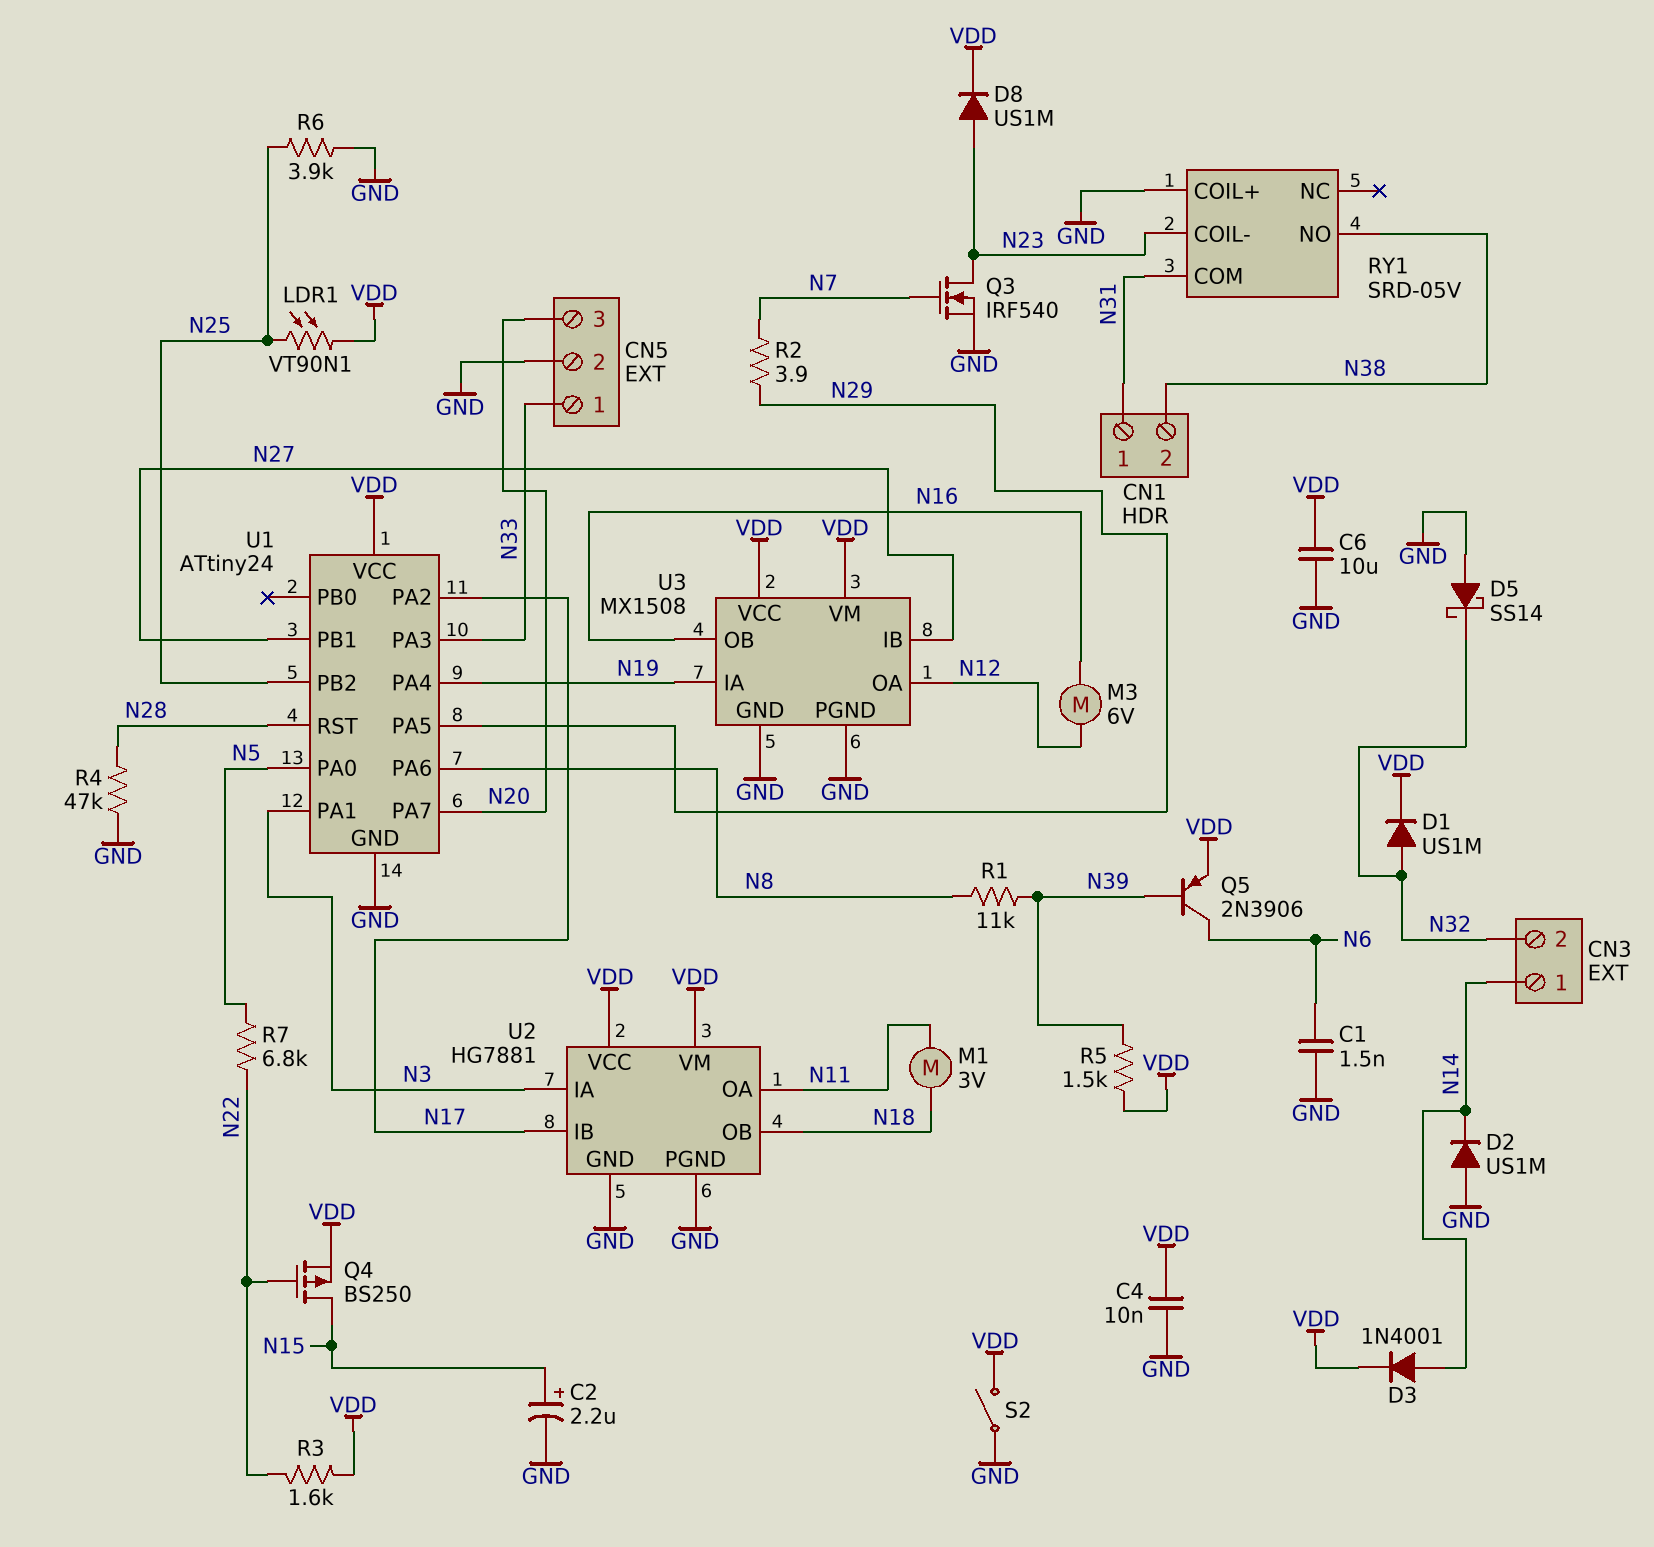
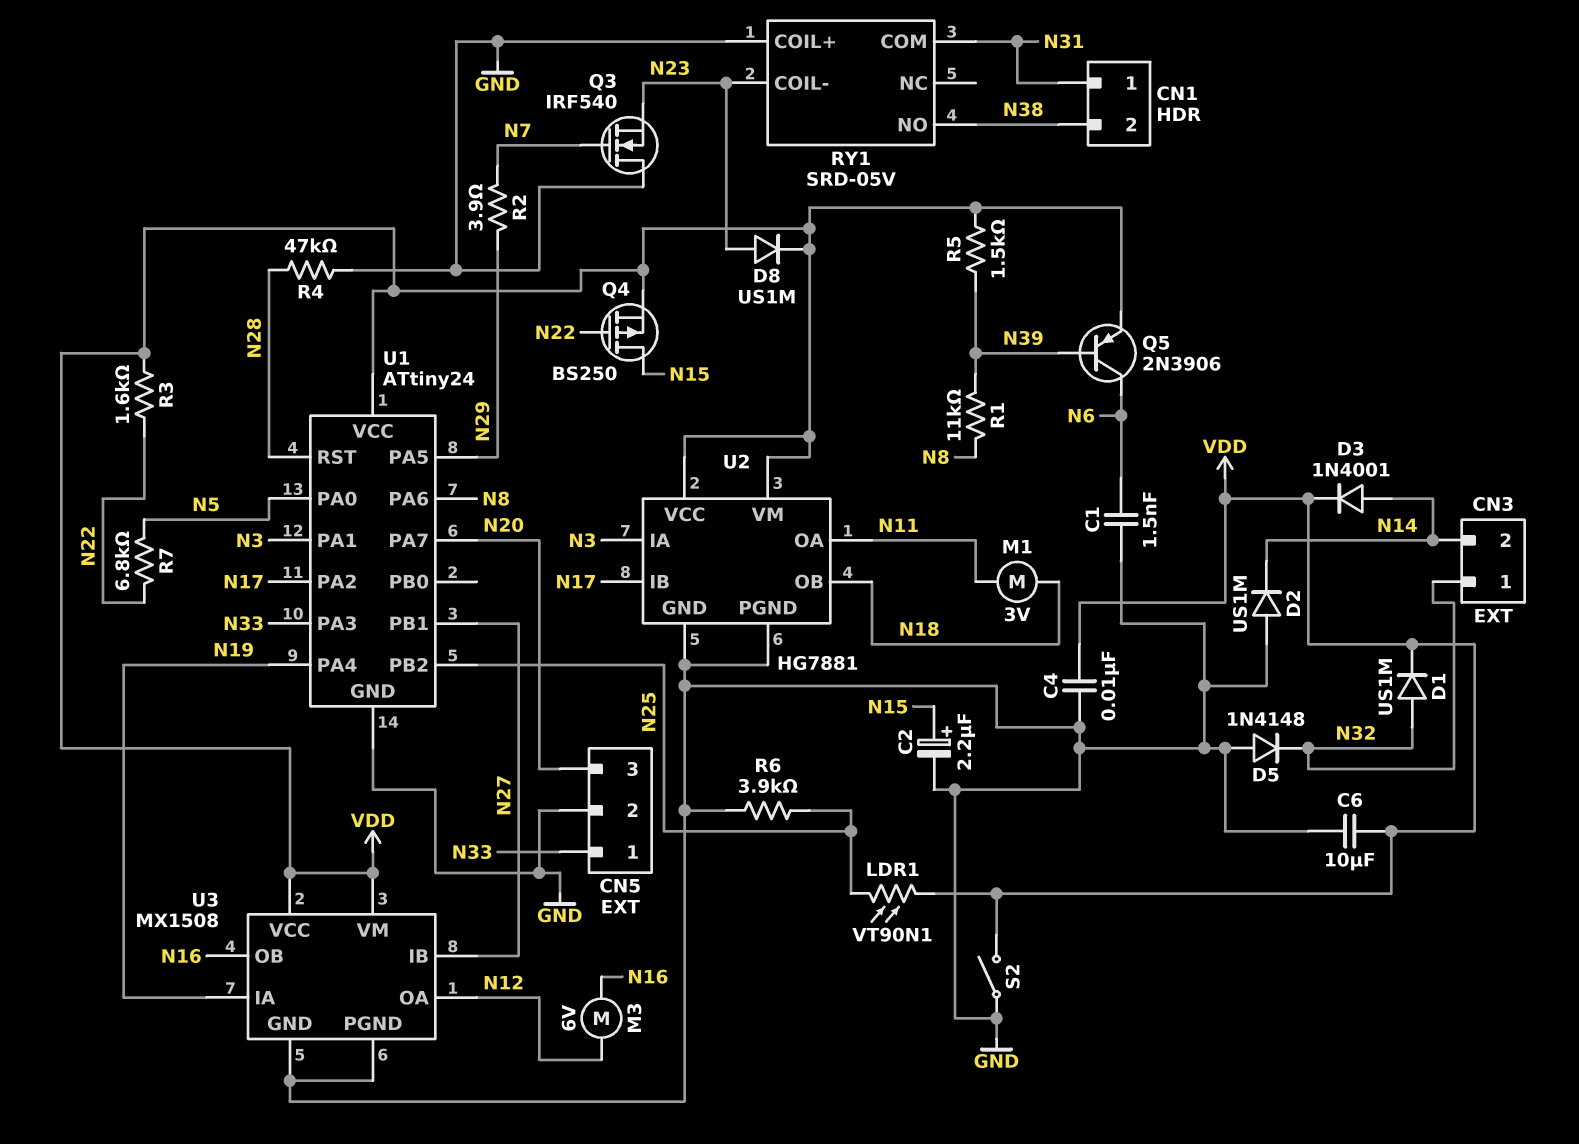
CN3 pin 1: N14 -> N32
CN3 pin 2: N32 -> N14
D5: schottky SS14 (A GND, K N32) -> diode 1N4148 (A GND, K N32)
Q3: NMOS IRF540 (G N7, D N23, S GND) -> NMOS IRF540 (G N7, D GND, S N23)

